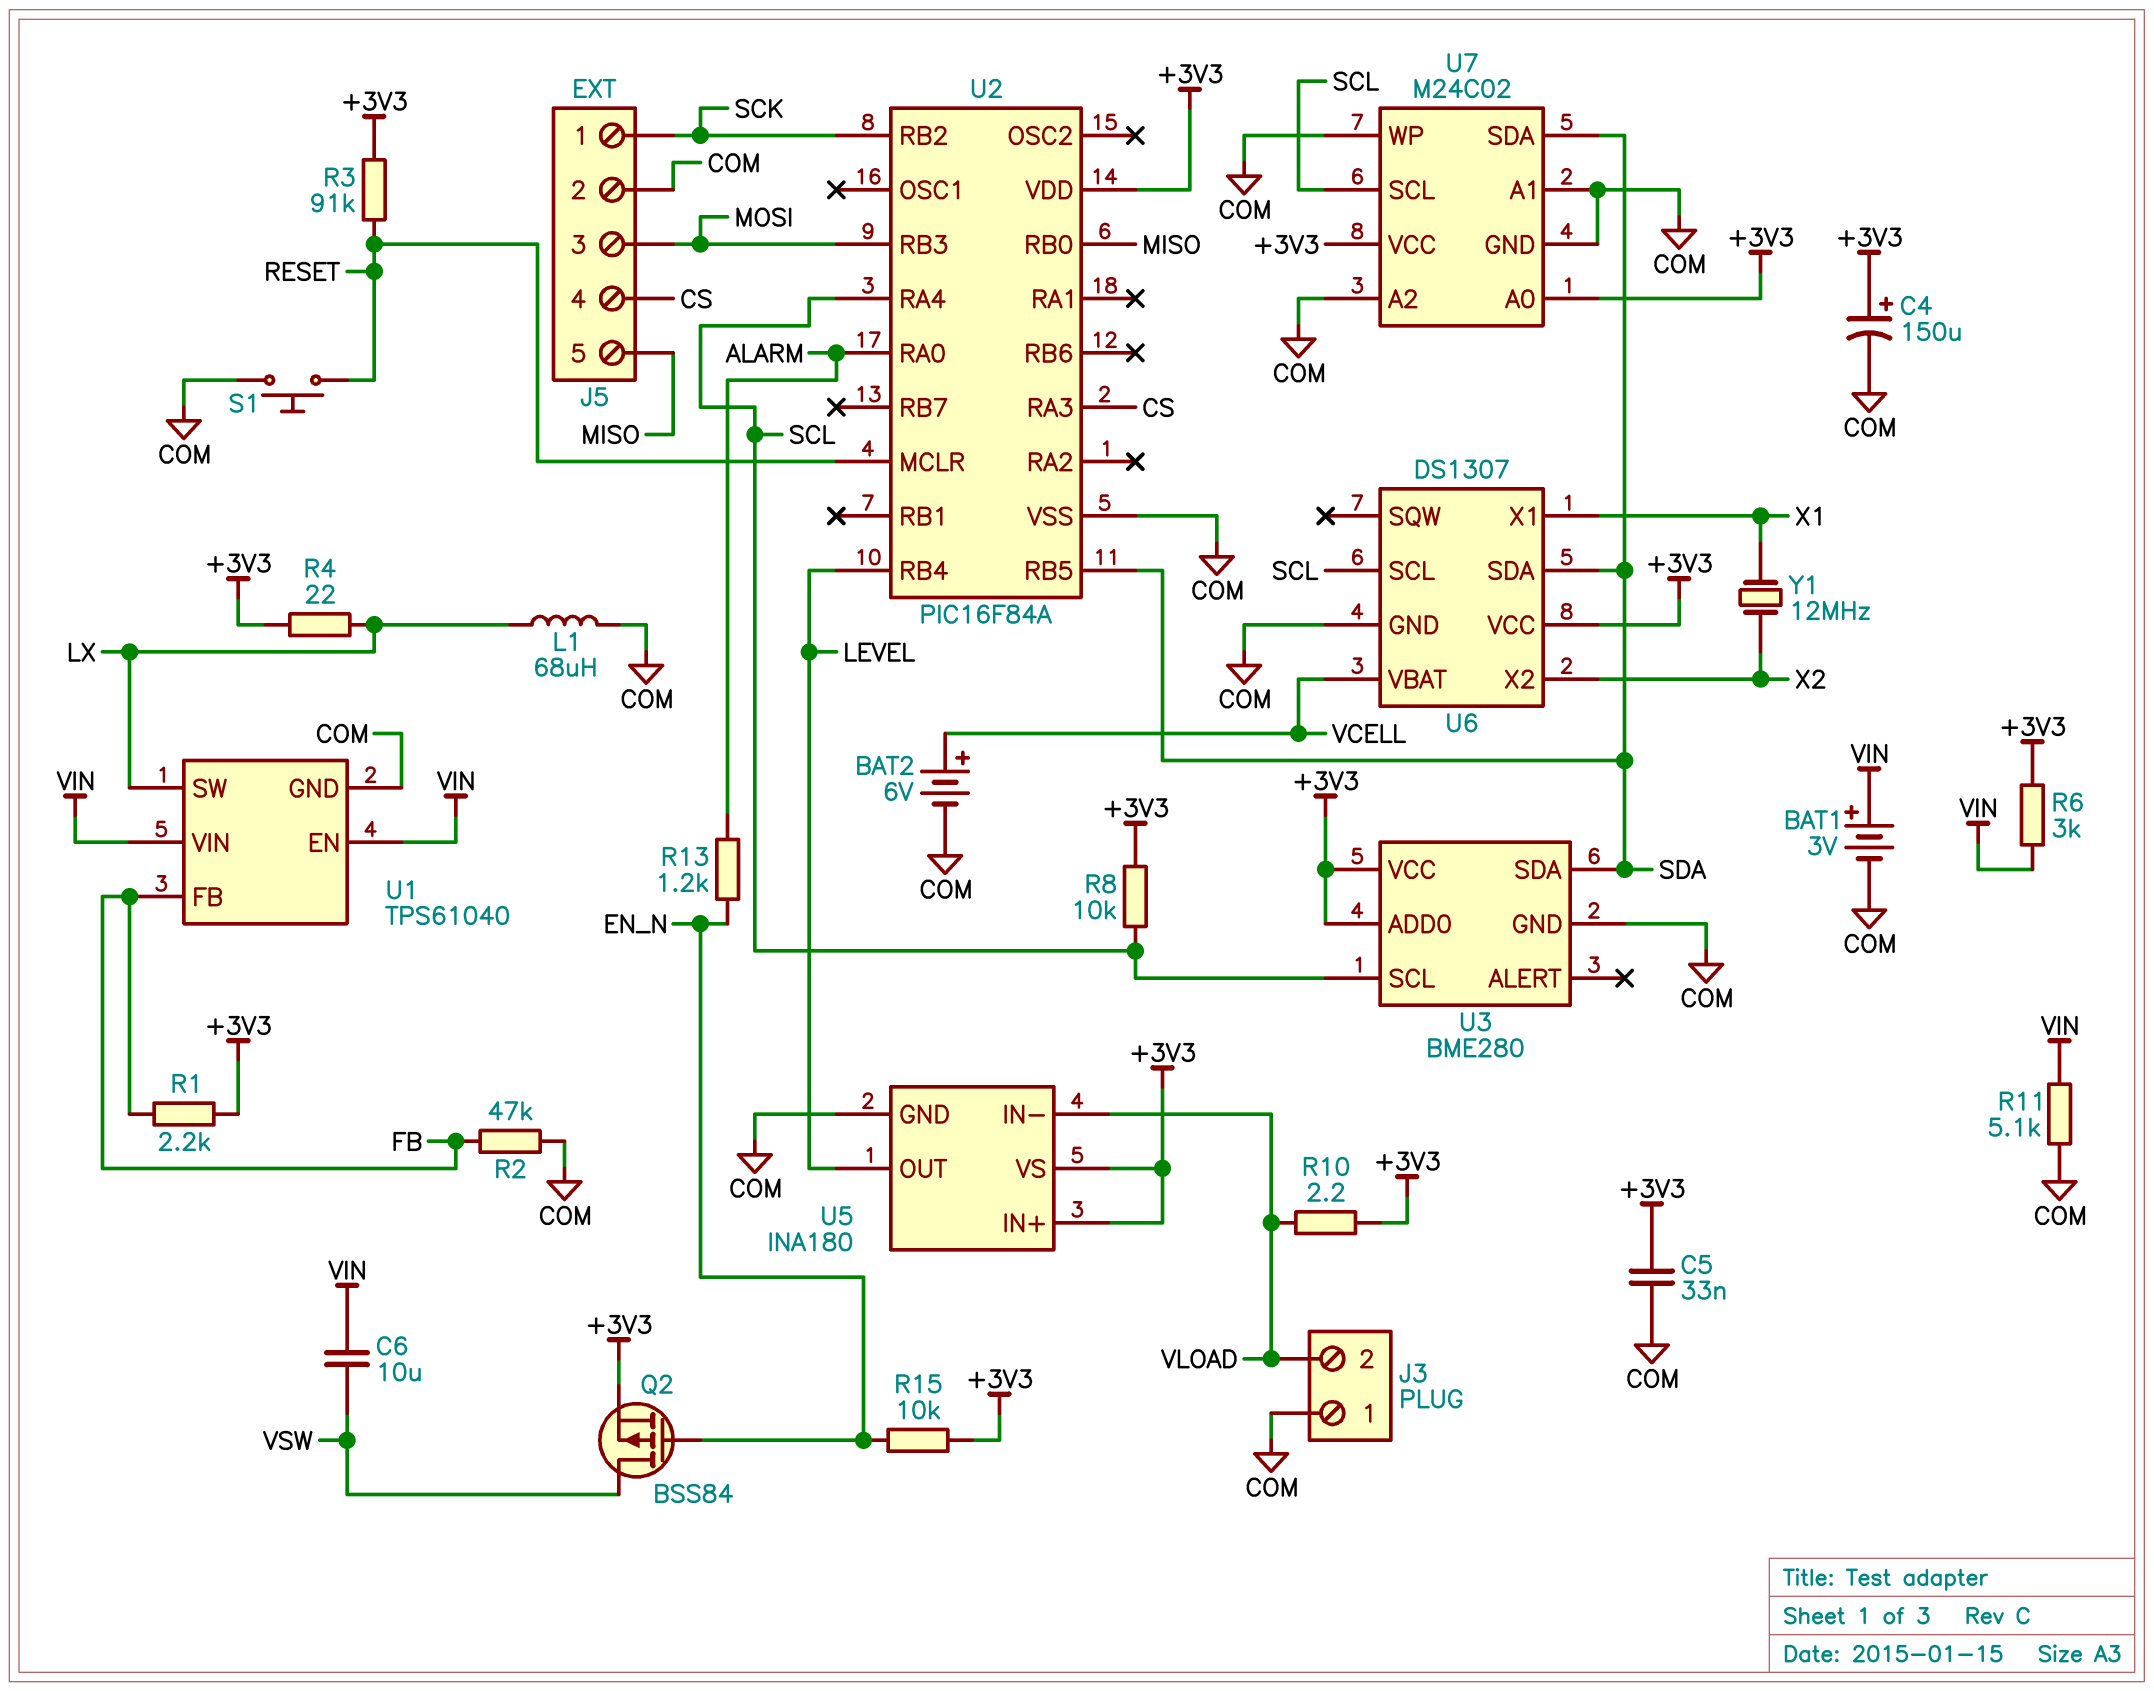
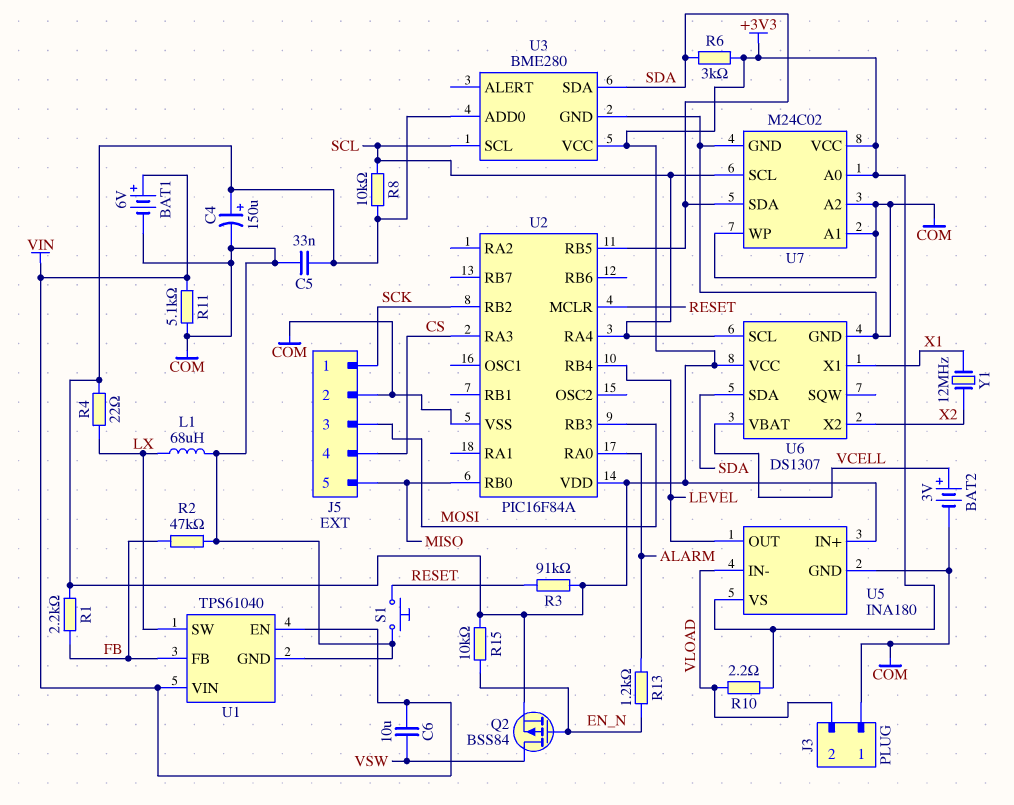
BAT1: 3V (plus VIN, minus COM) -> 6V (plus VIN, minus COM)
BAT2: 6V (plus VCELL, minus COM) -> 3V (plus VCELL, minus COM)
R6: 3k (+3V3, VIN) -> 3k (+3V3, SDA)

